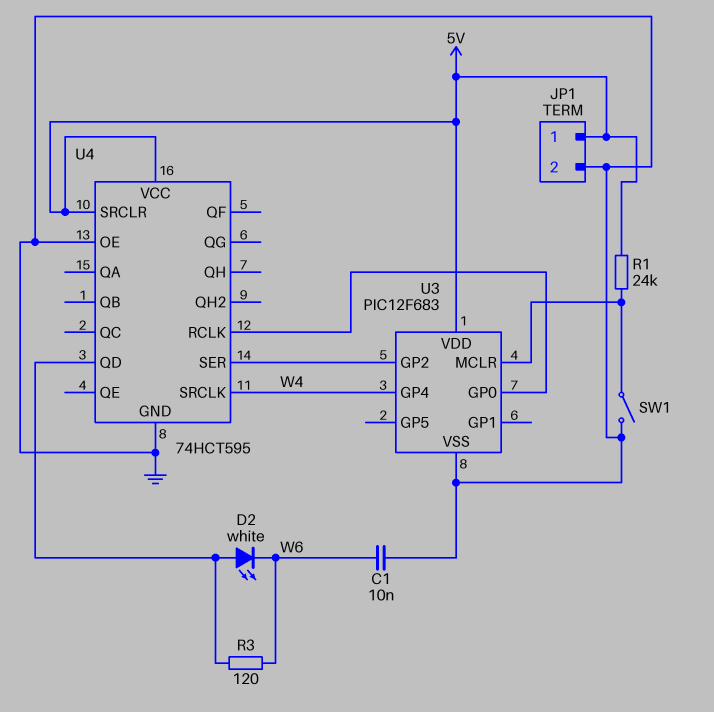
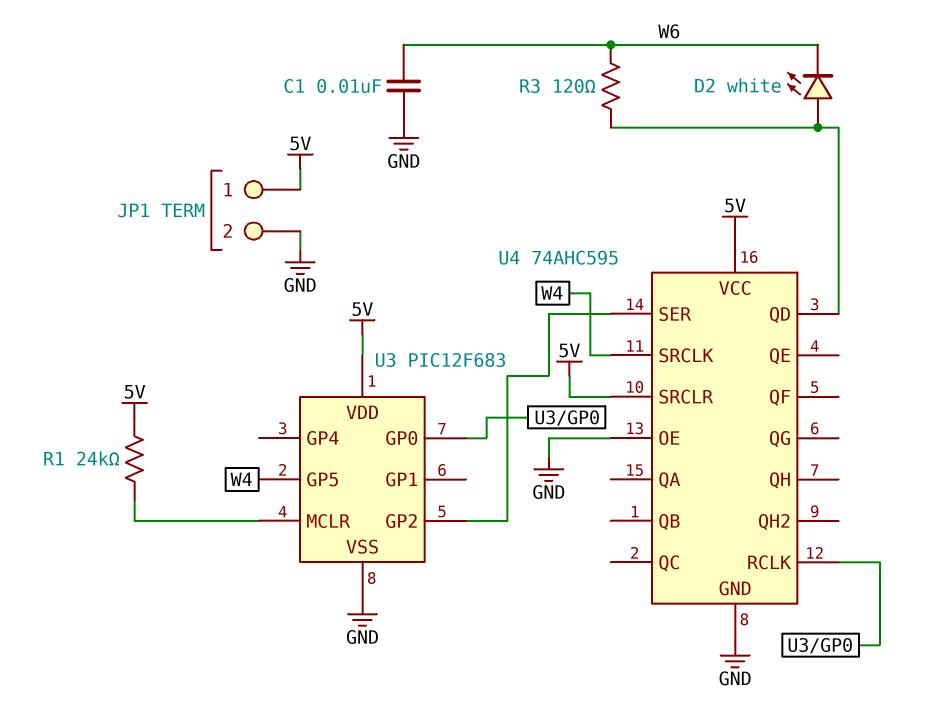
SW1: switch (GND, U3/MCLR) -> none
U3 pin GP4: W4 -> none
U3 pin GP5: none -> W4
U4: 74HCT595 -> 74AHC595

